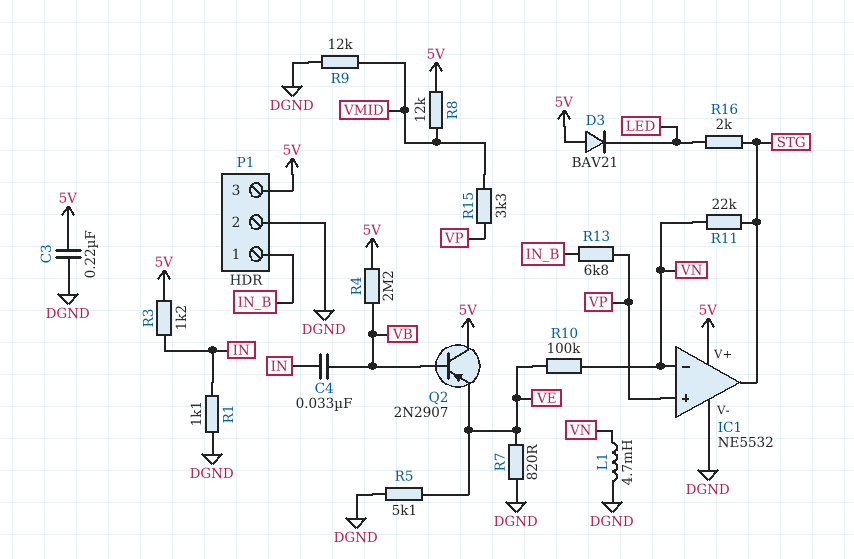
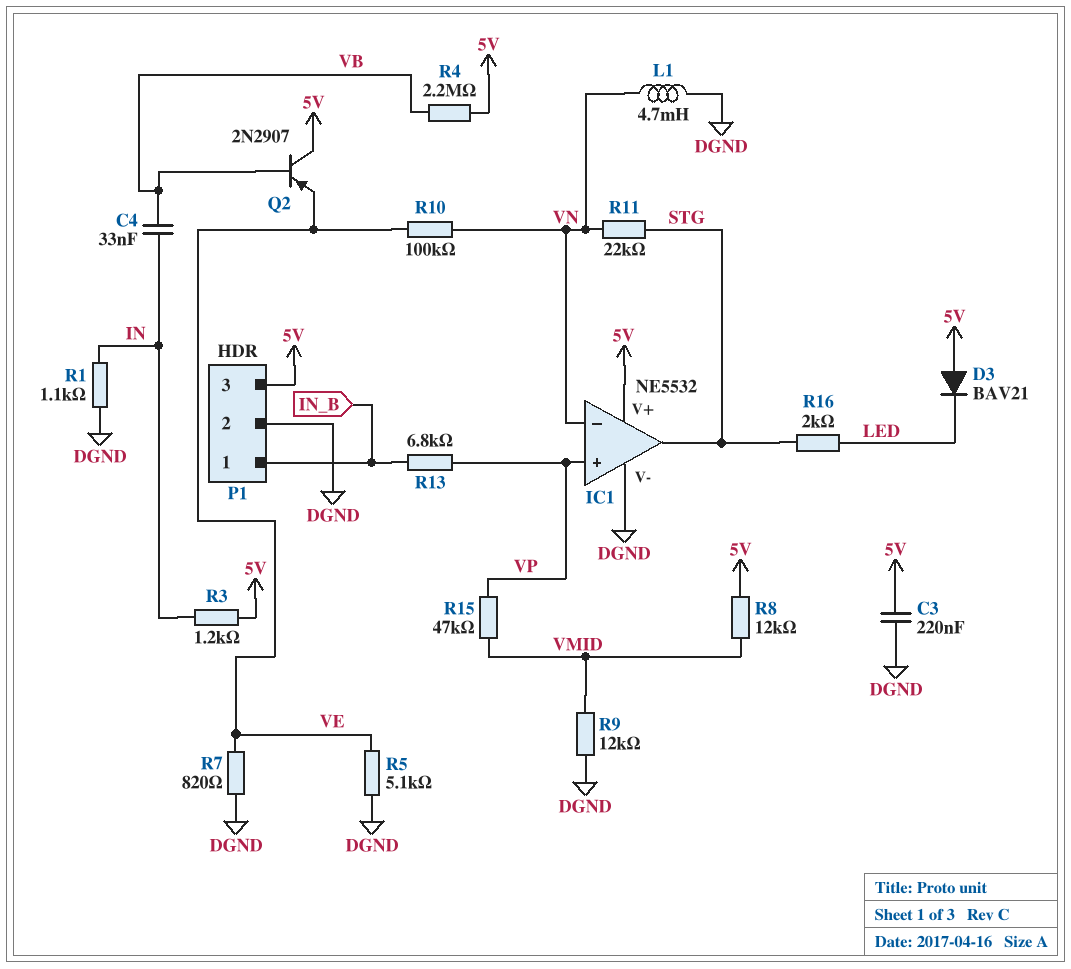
R15: 3.3k (VMID, VP) -> 47k (VMID, VP)

